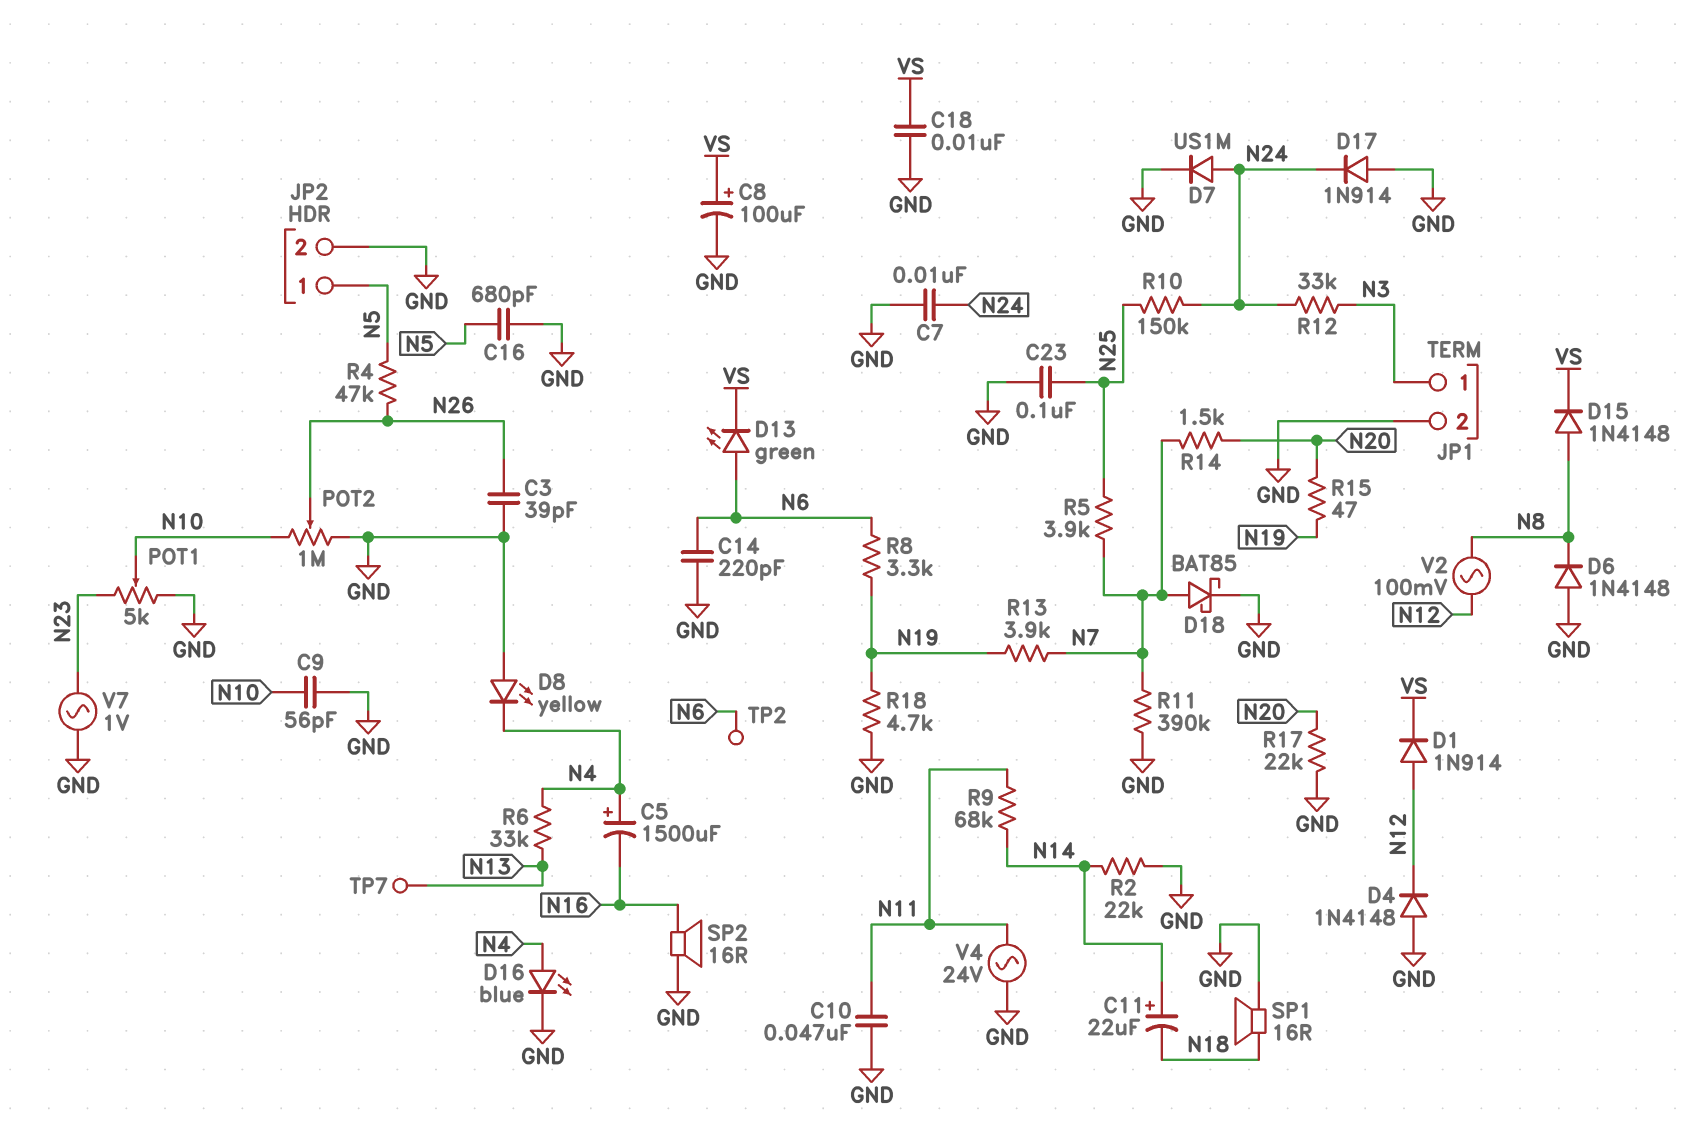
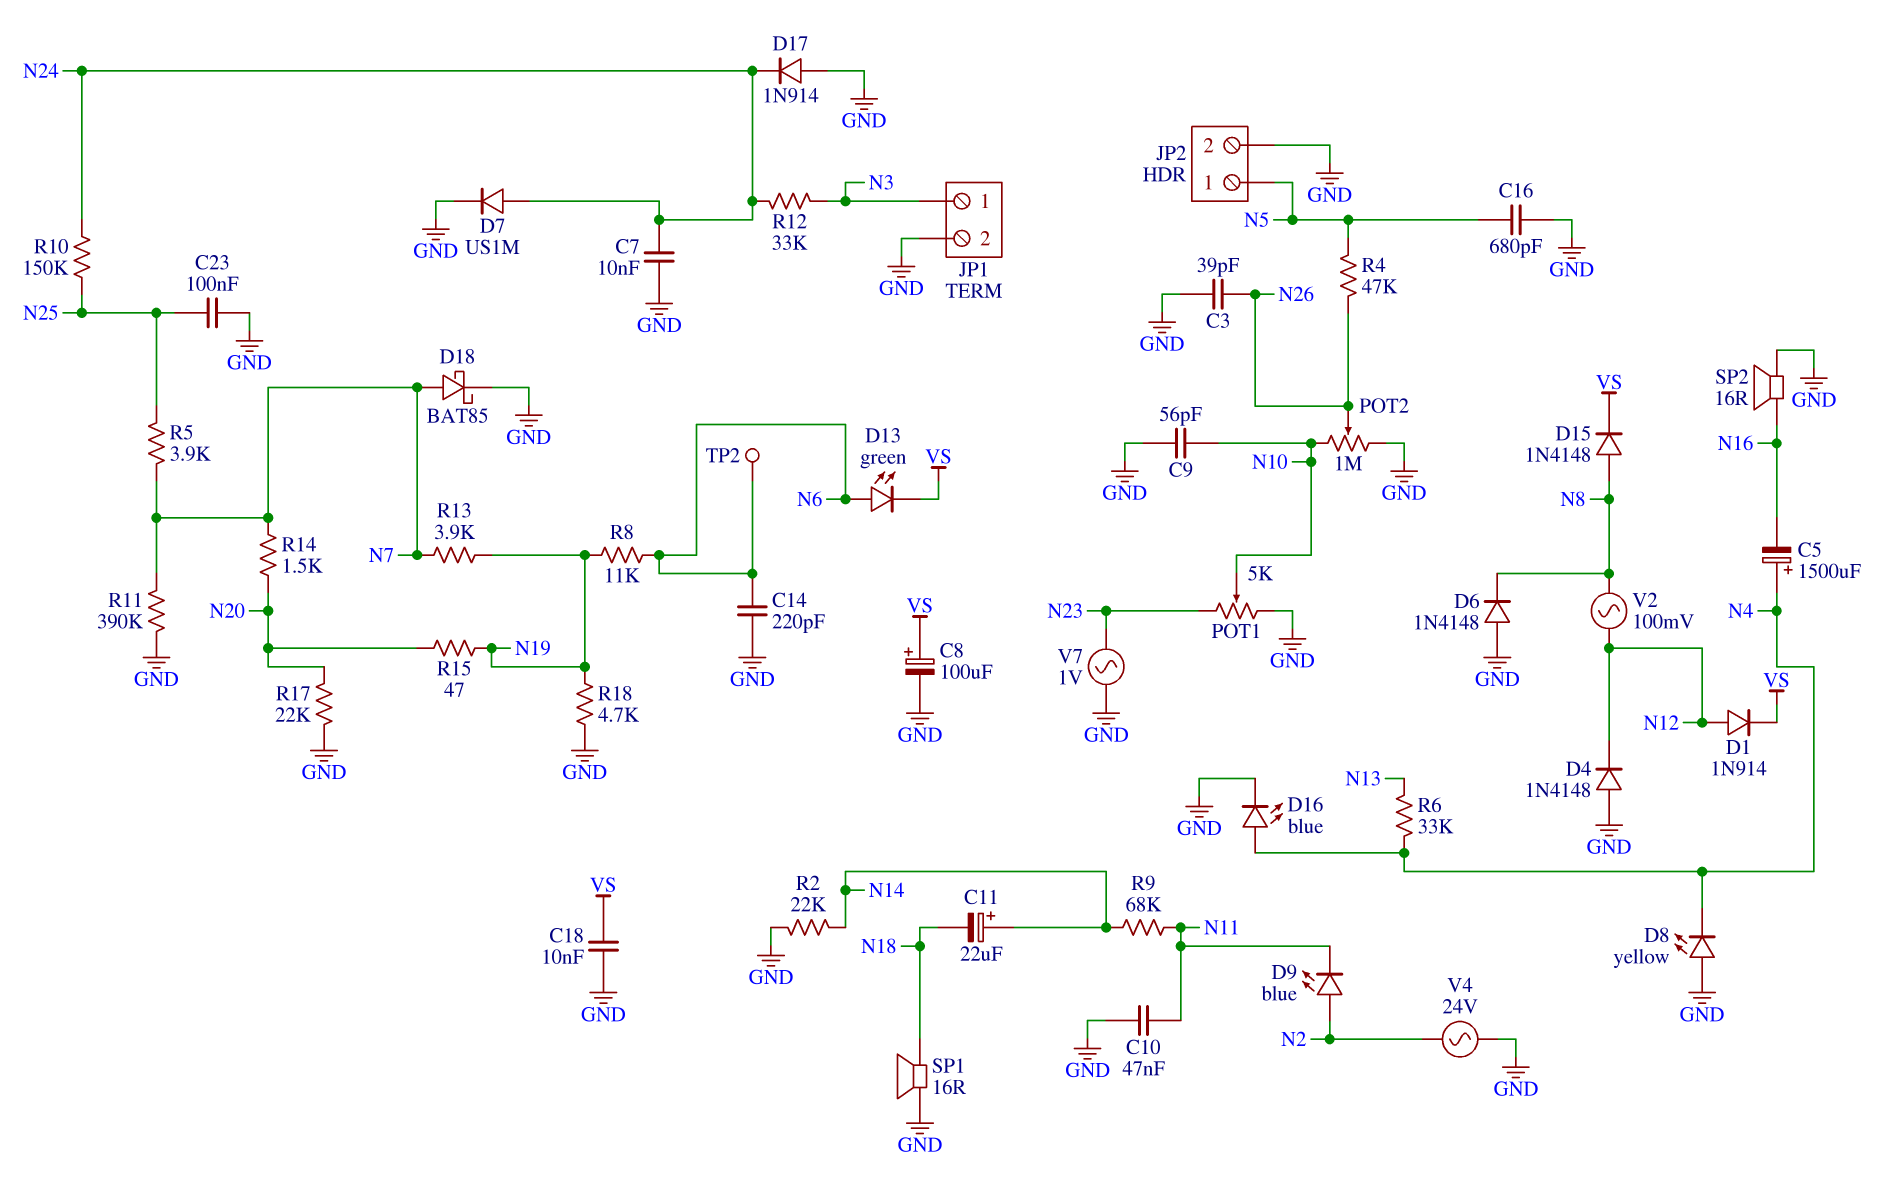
D9: none -> LED blue (A N2, K N11)
R8: 3.3k (N6, N19) -> 11k (N6, N19)
TP7: test point (N13) -> none
V4: AC 24V (GND, N11) -> AC 24V (GND, N2)

